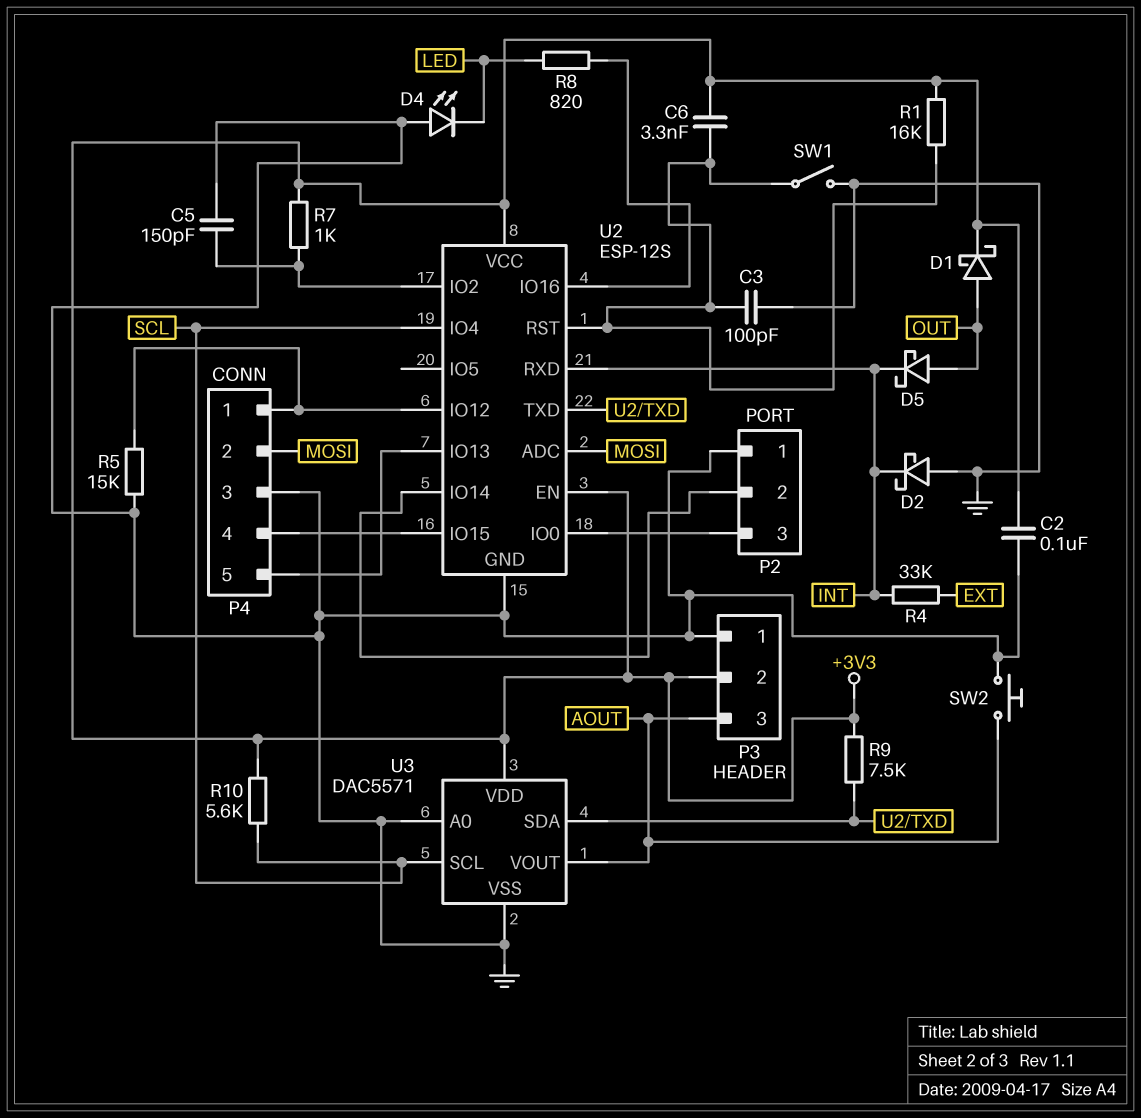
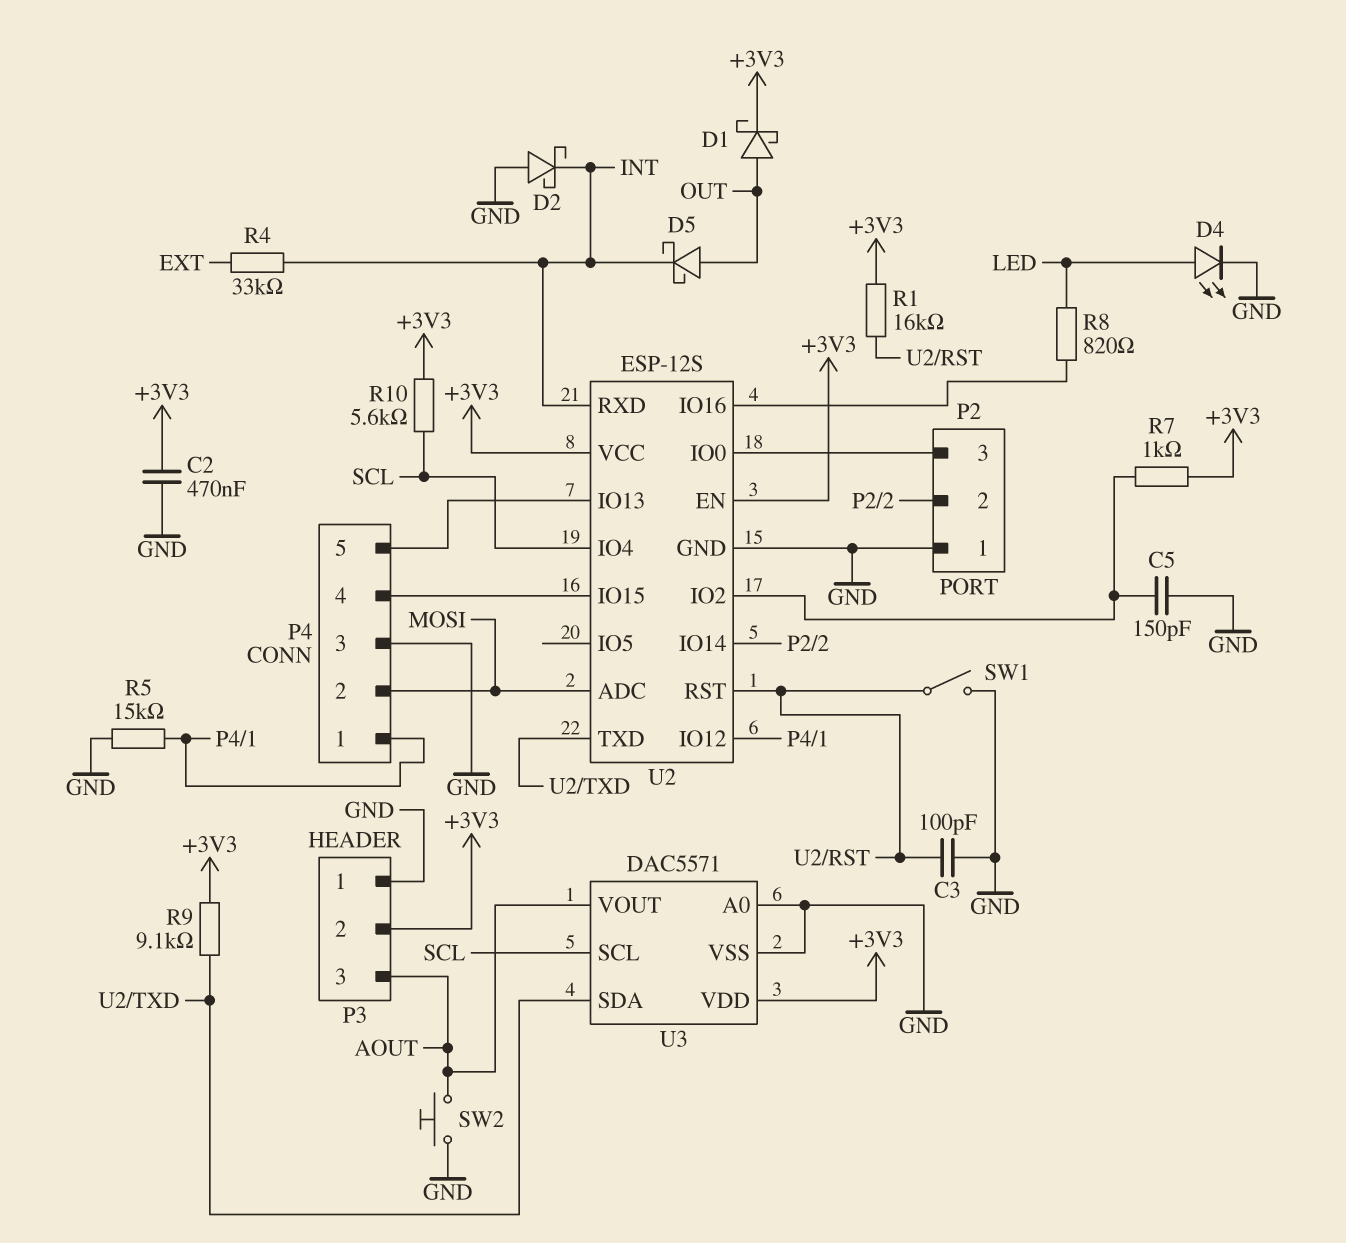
C2: 100nF (+3V3, GND) -> 470nF (+3V3, GND)
C6: 3.3nF (+3V3, U2/RST) -> none
D4: LED (A GND, K LED) -> LED (A LED, K GND)
R9: 7.5k (+3V3, U2/TXD) -> 9.1k (+3V3, U2/TXD)

